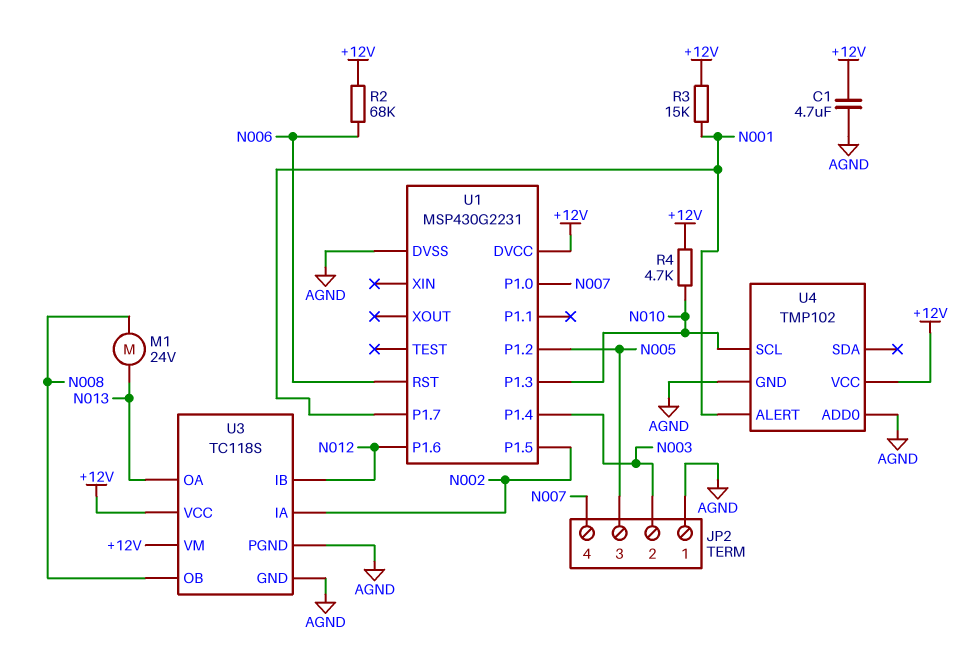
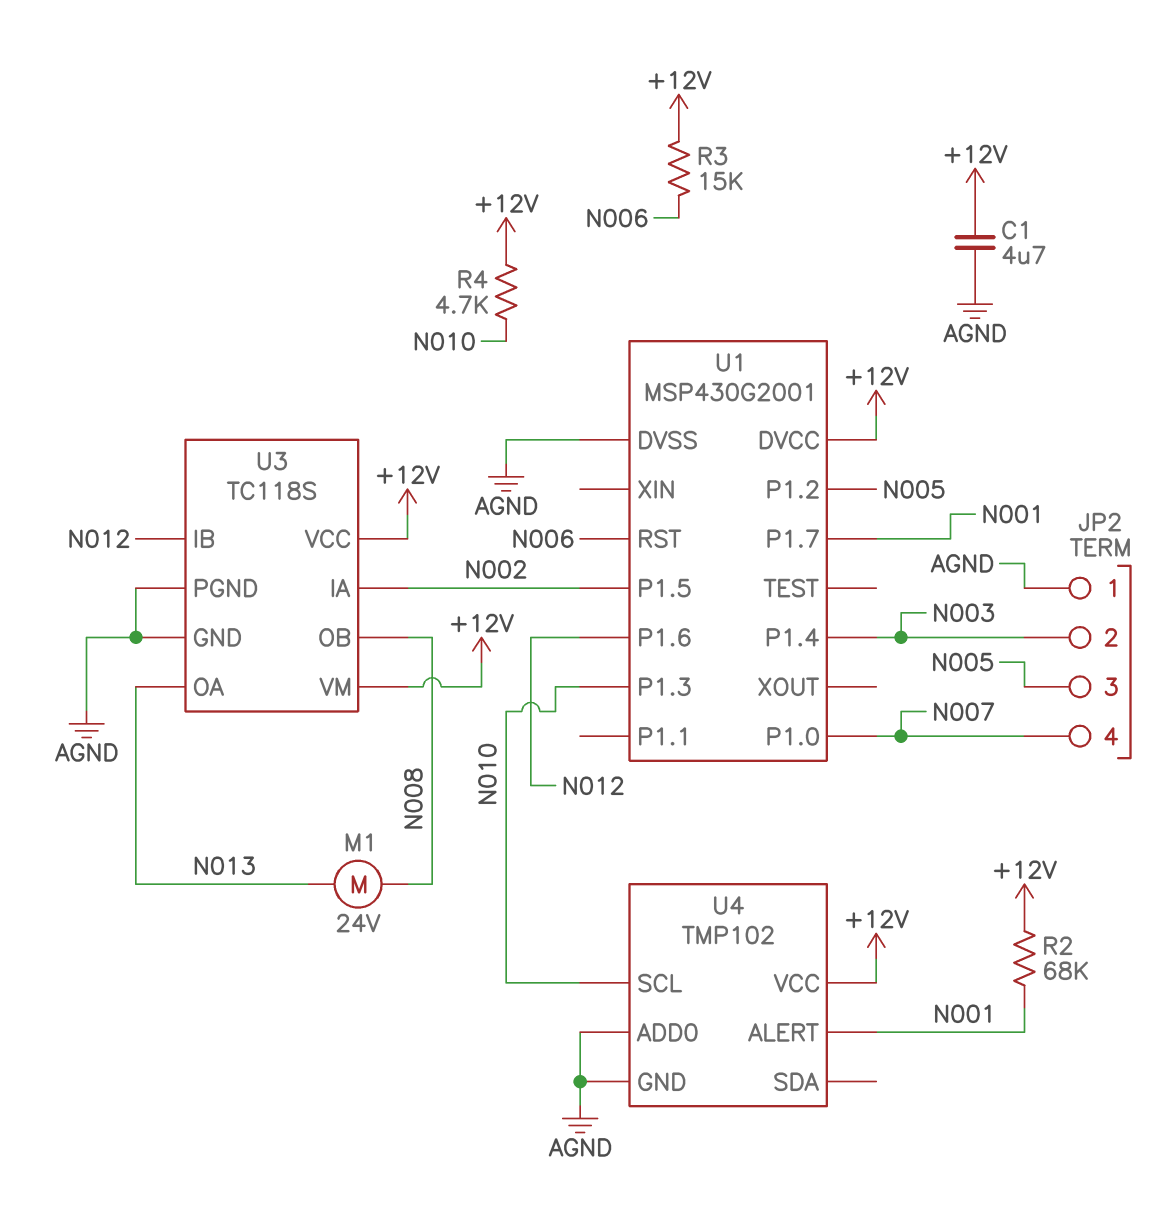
R2: 68k (+12V, N006) -> 68k (+12V, N001)
R3: 15k (+12V, N001) -> 15k (+12V, N006)
U1: MSP430G2231 -> MSP430G2001

